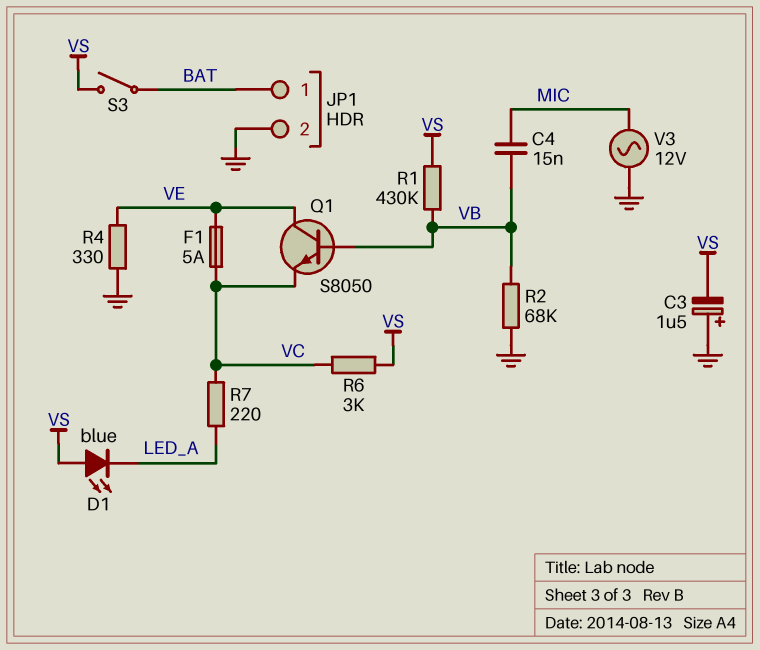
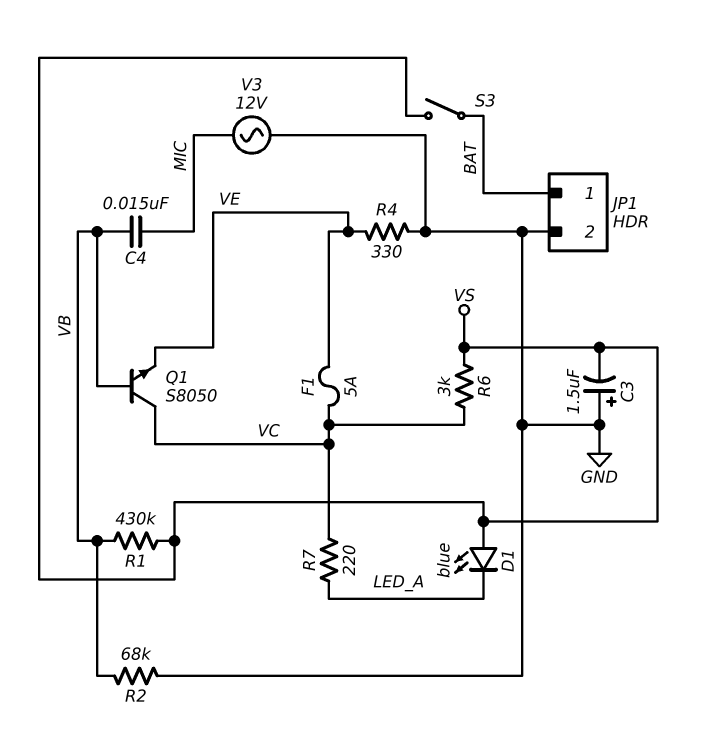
Q1: NPN S8050 (B VB, C VE, E VC) -> NPN S8050 (B VB, C VC, E VE)

